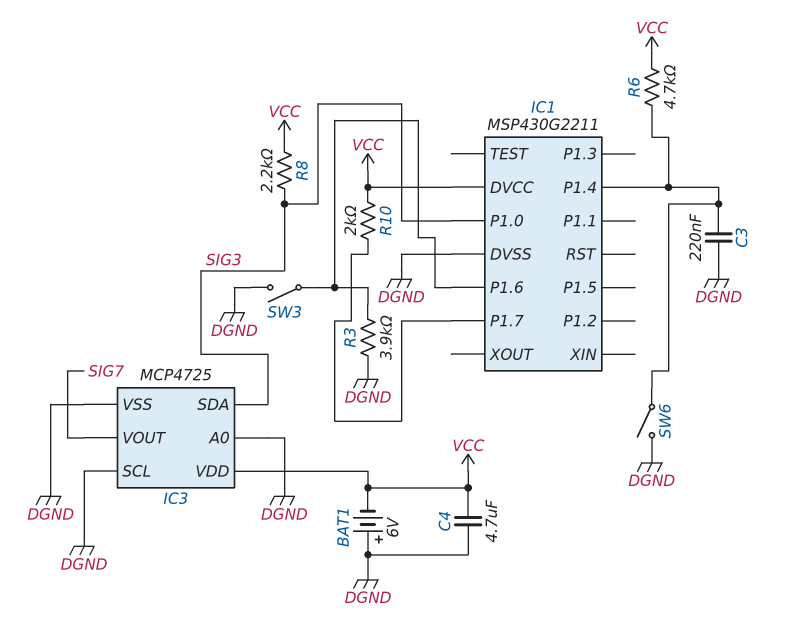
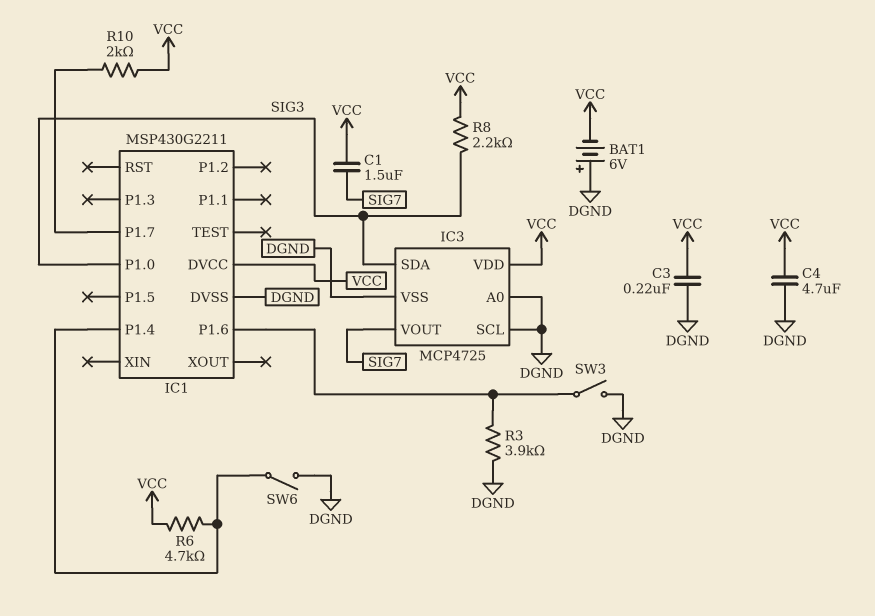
C1: none -> 1.5uF (SIG7, VCC)
C3: 220nF (DGND, IC1/P1.4) -> 220nF (DGND, VCC)

